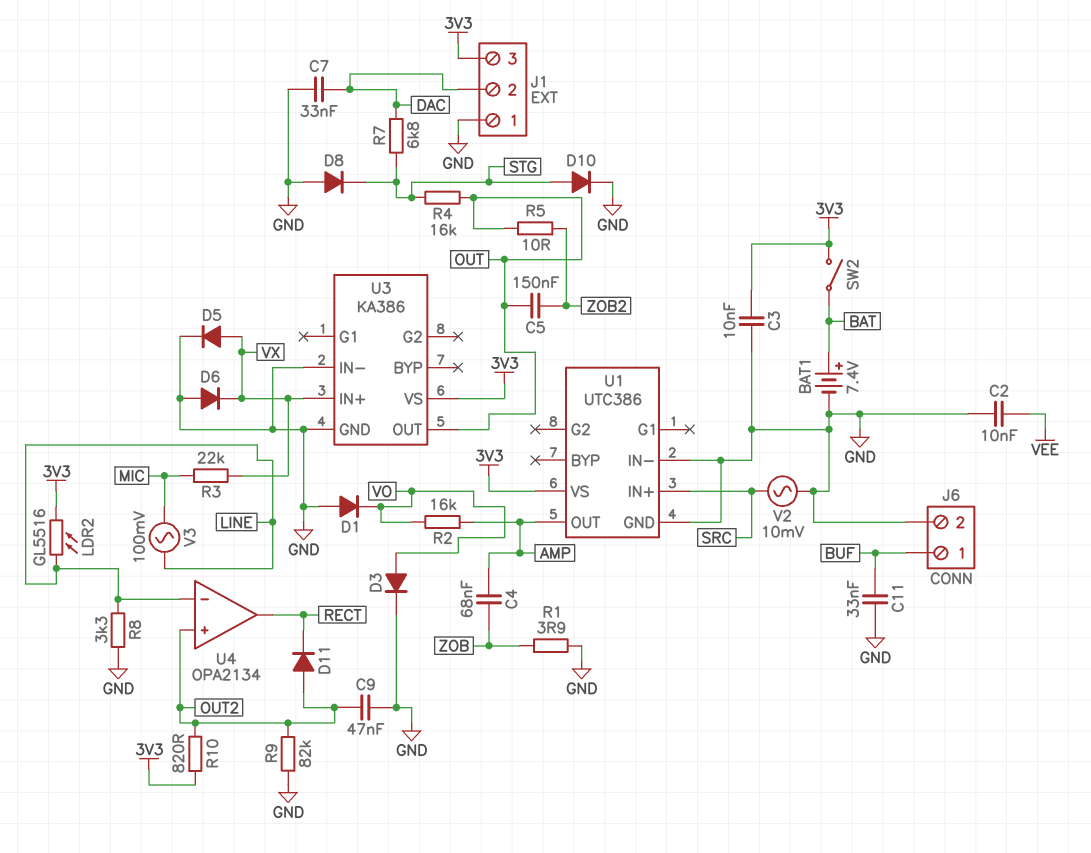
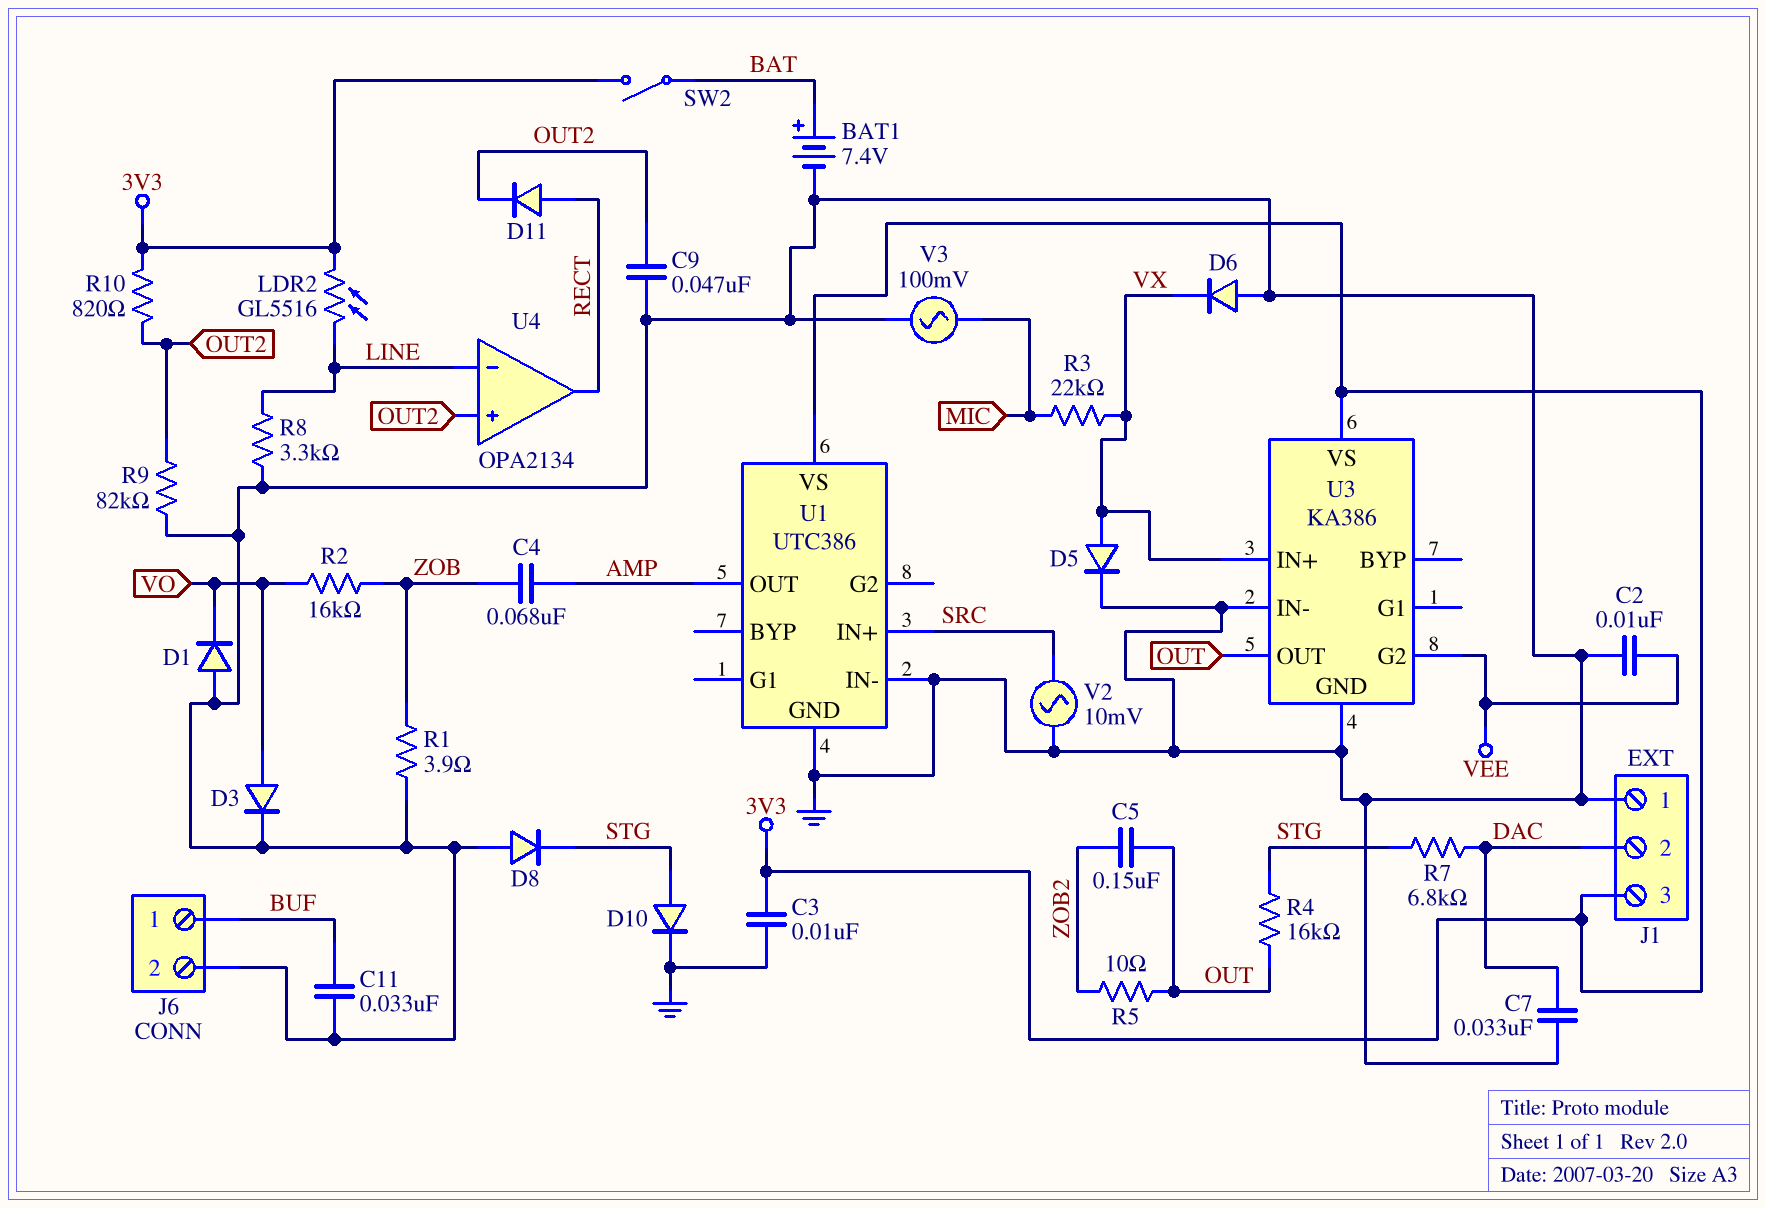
D11: diode (A OUT2, K RECT) -> diode (A RECT, K OUT2)
R2: 16k (AMP, VO) -> 16k (VO, ZOB)
U3 pin G2: none -> VEE
V3: AC 100mV (LINE, MIC) -> AC 100mV (GND, MIC)

